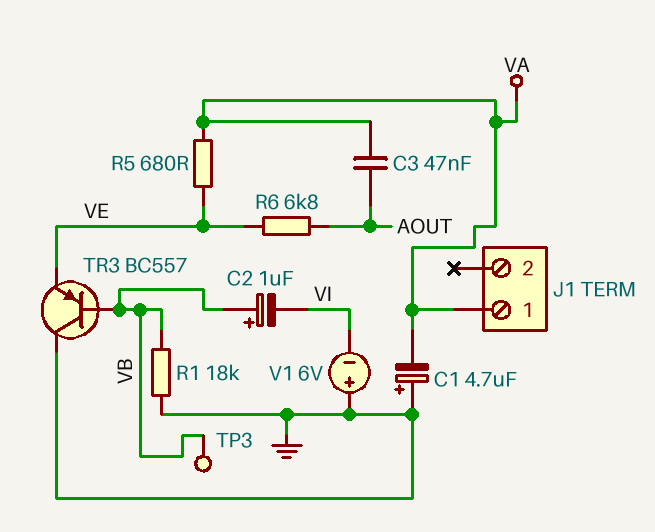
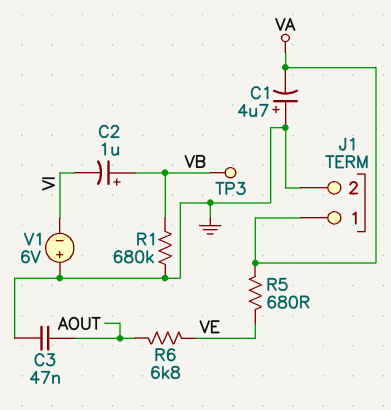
C3: 47nF (AOUT, VA) -> 47nF (AOUT, GND)
J1 pin 2: none -> GND
R1: 18k (GND, VB) -> 680k (GND, VB)
TR3: PNP BC557 (B VB, C GND, E VE) -> none

